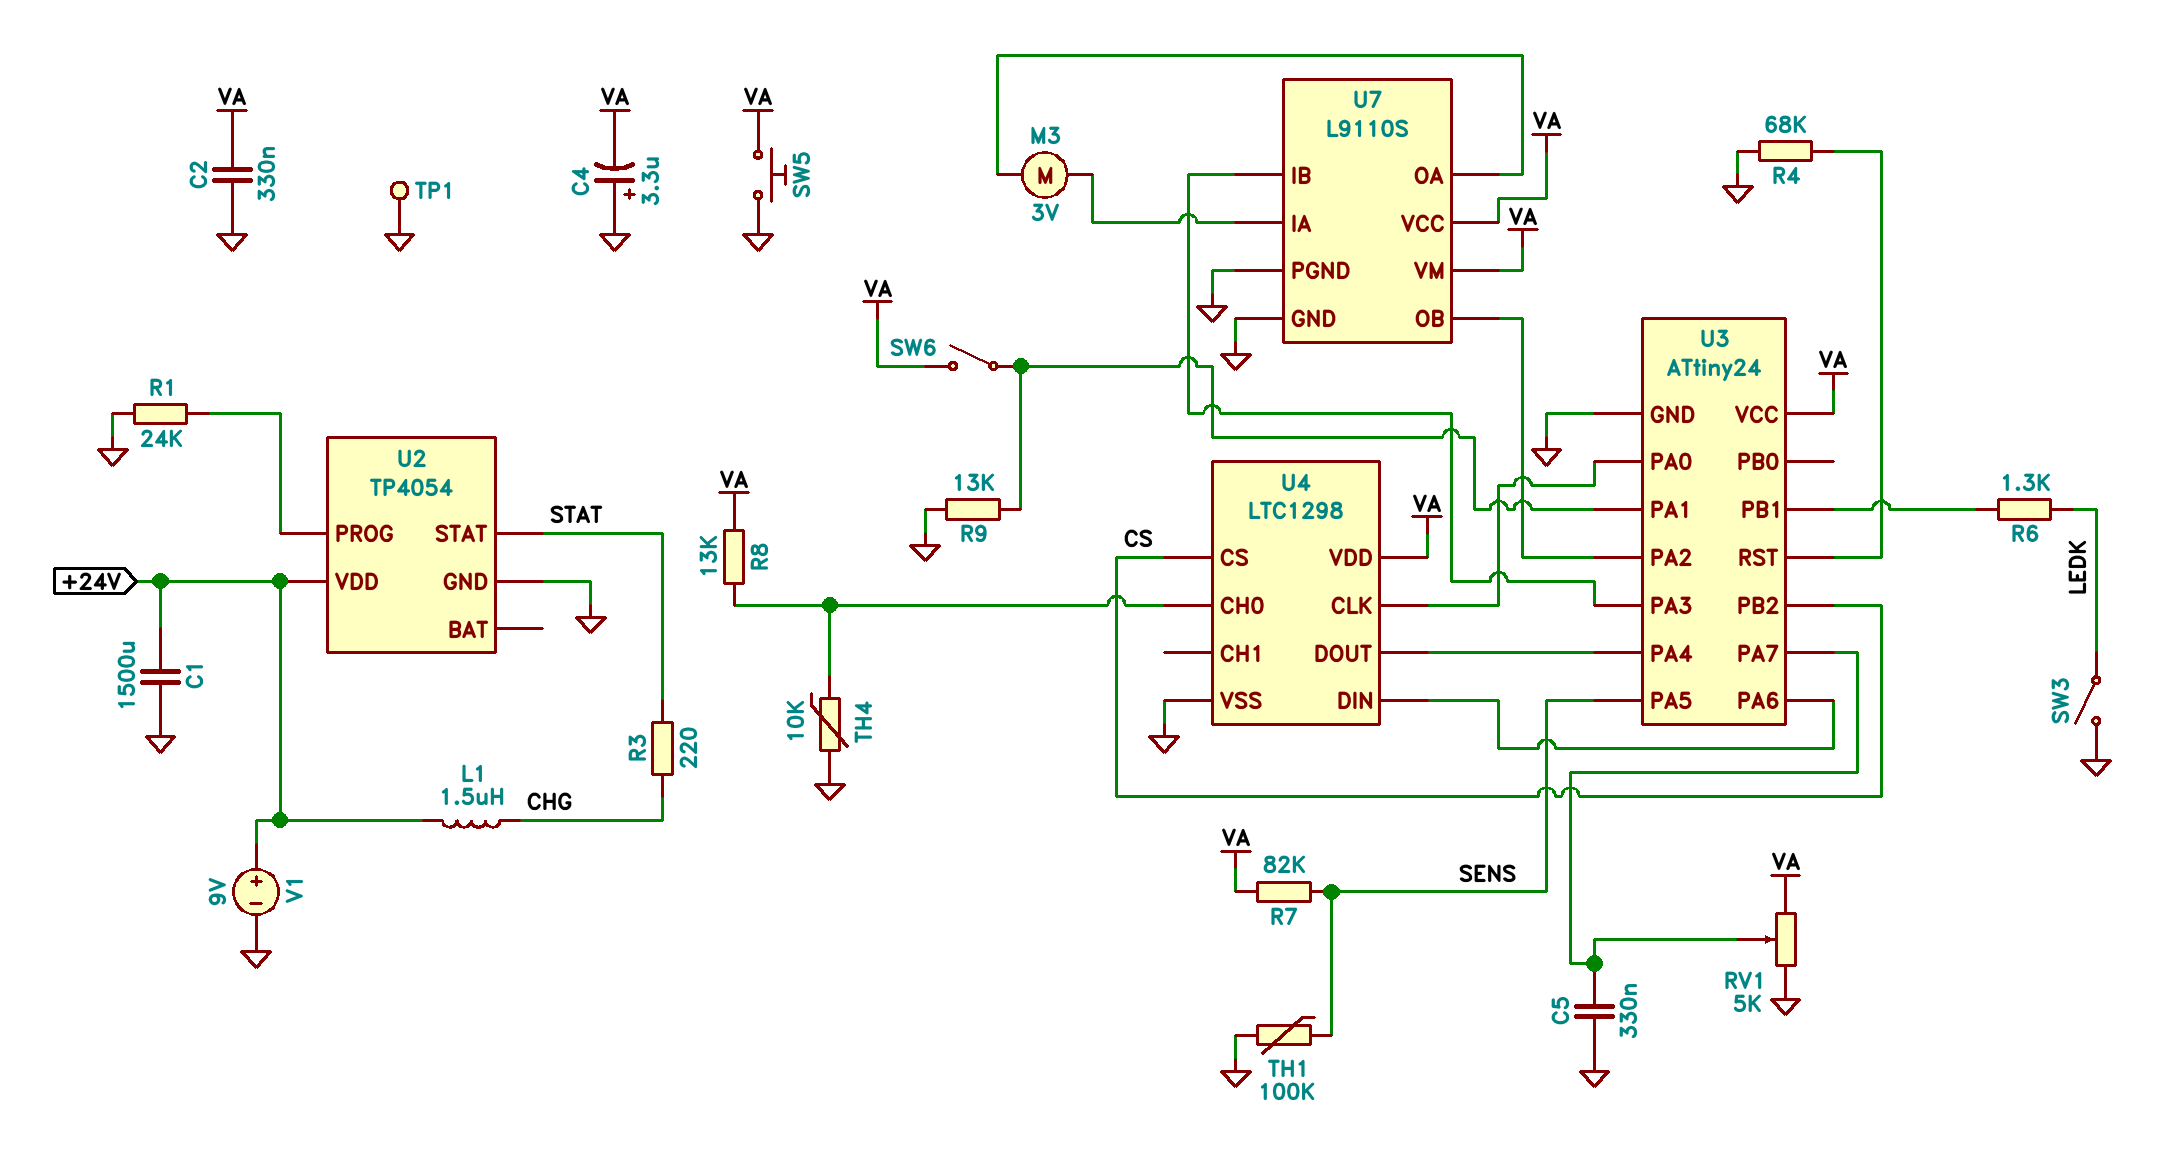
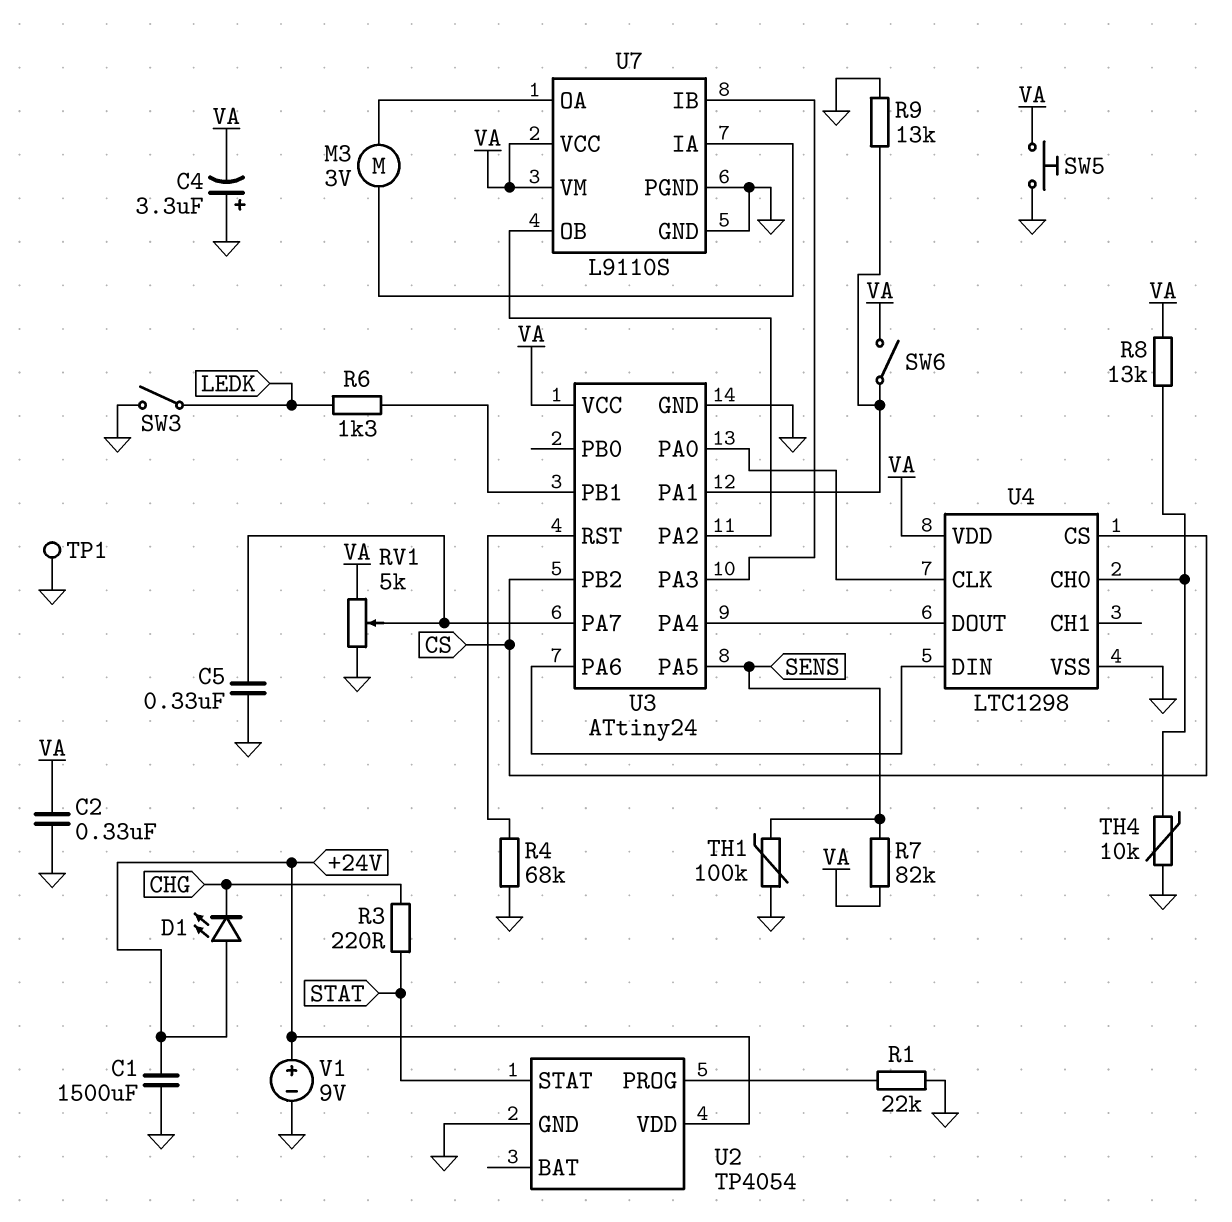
D1: none -> LED (A +24V, K CHG)
L1: 1.5uH (+24V, CHG) -> none
R1: 24k (GND, U2/PROG) -> 22k (GND, U2/PROG)

